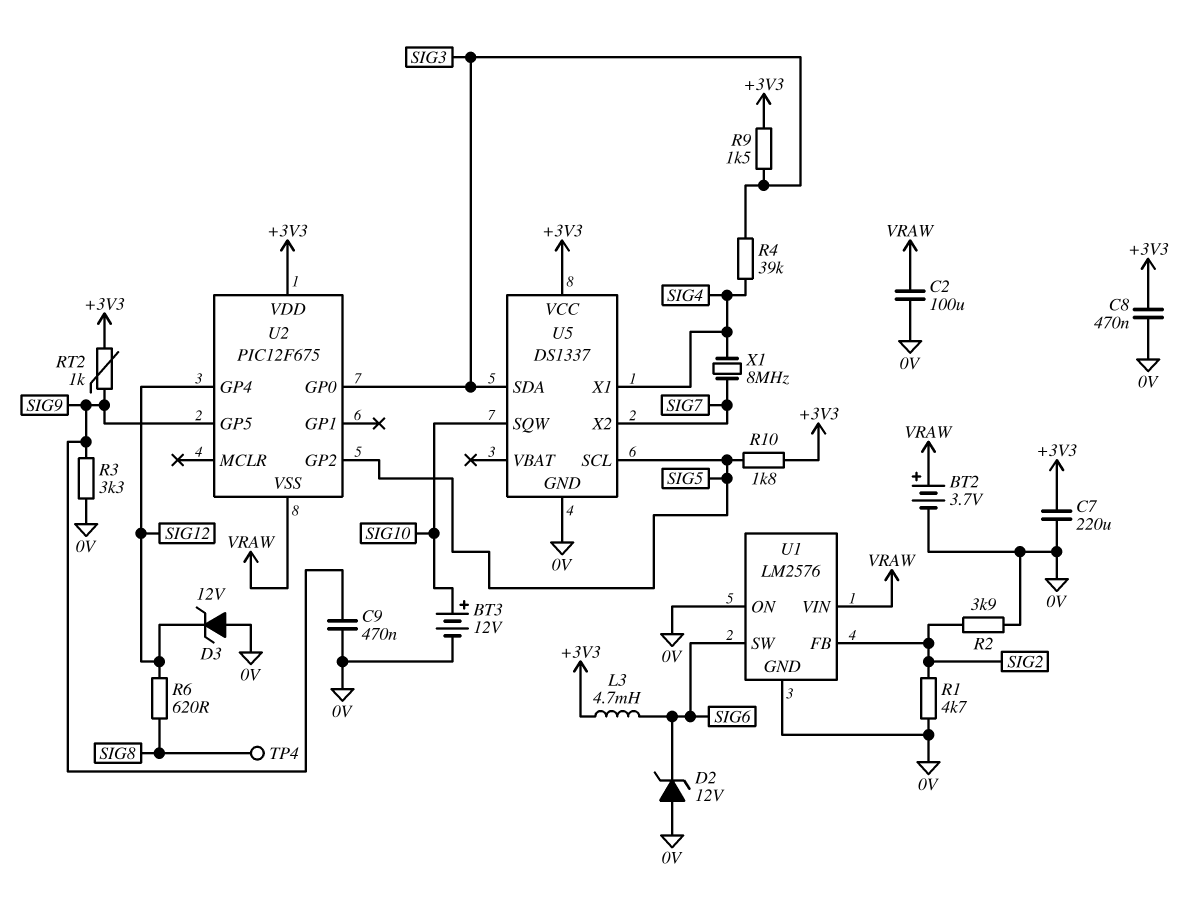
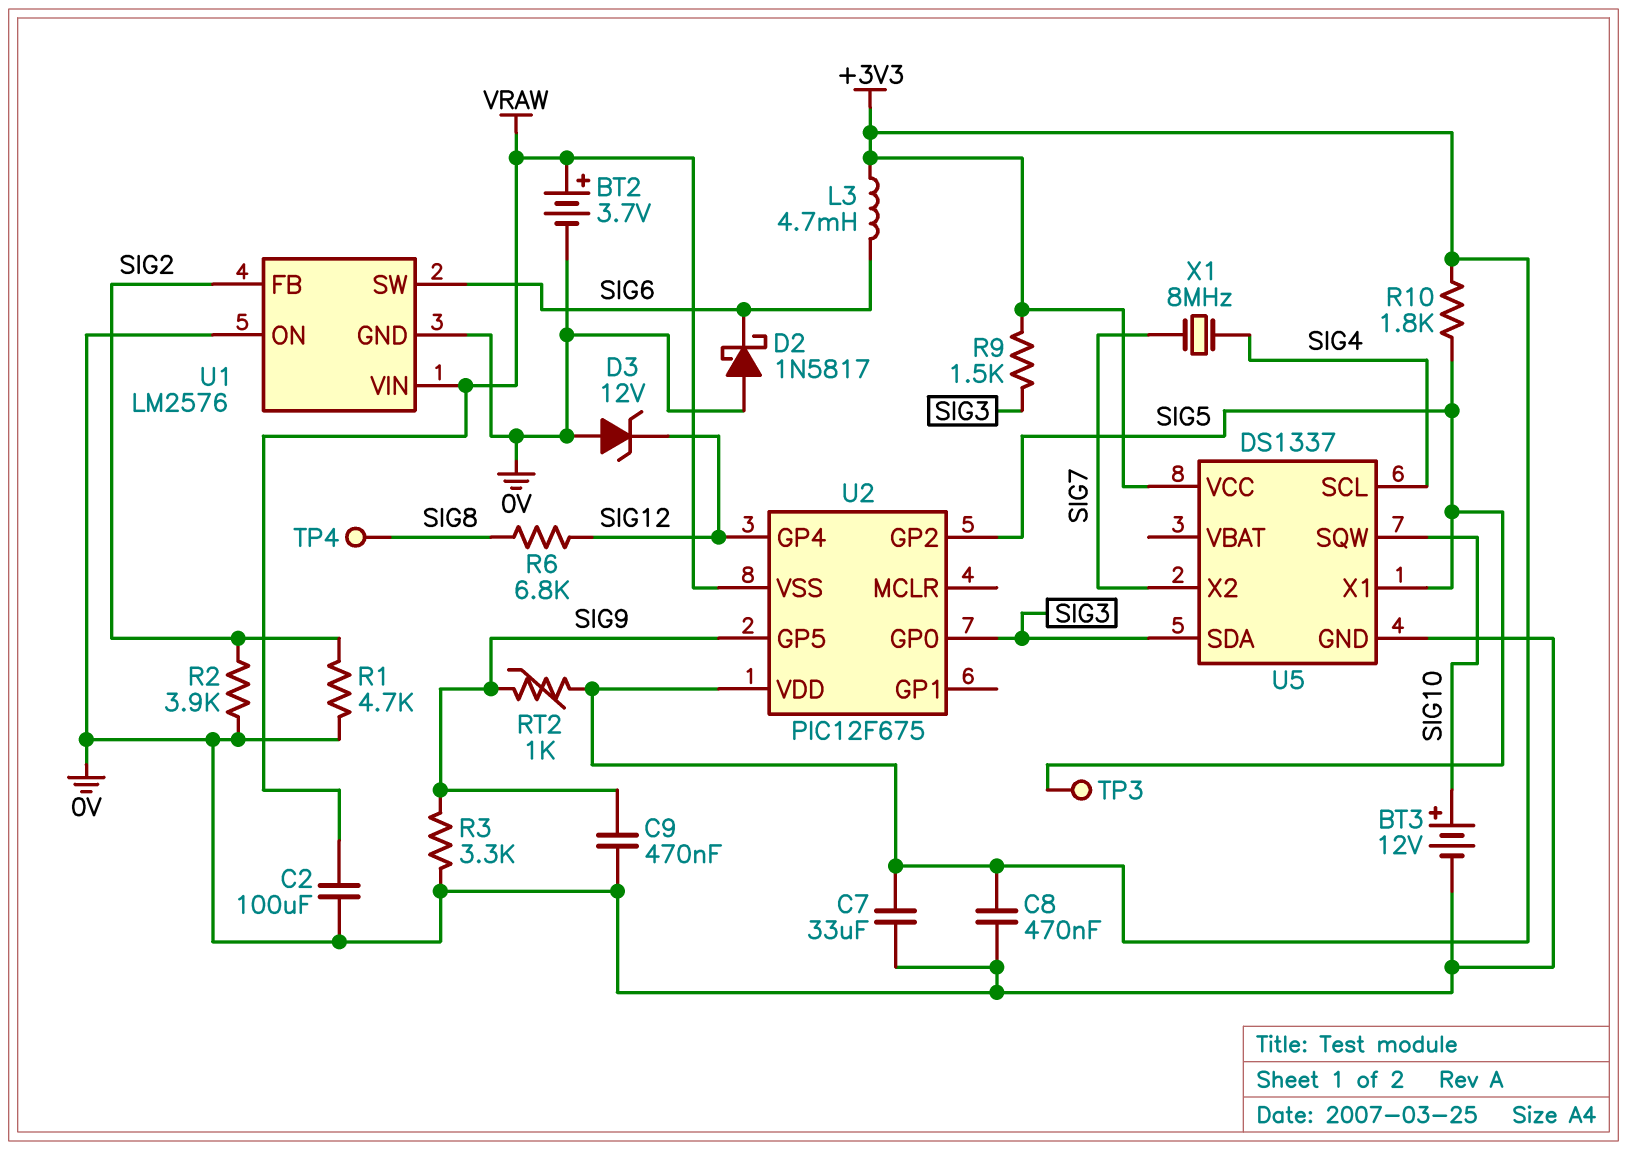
C7: 220uF (+3V3, 0V) -> 33uF (+3V3, 0V)
D2: zener 12V (A 0V, K SIG6) -> schottky 1N5817 (A 0V, K SIG6)
R4: 39k (SIG3, SIG4) -> none
R6: 620 (SIG8, SIG12) -> 6.8k (SIG8, SIG12)
TP3: none -> test point (SIG5)
U5 pin SCL: SIG5 -> SIG4
U5 pin X1: SIG4 -> SIG5

